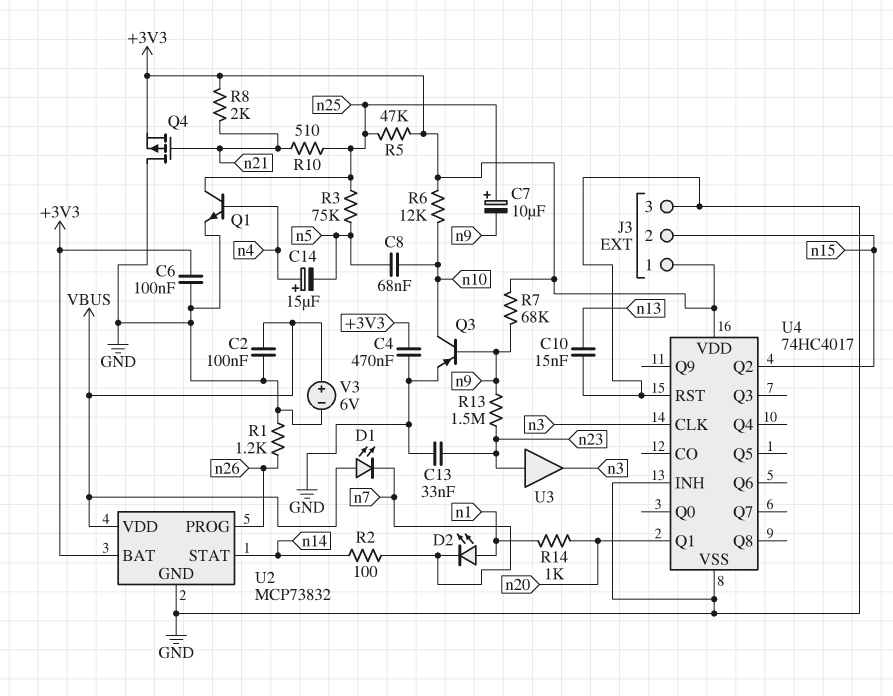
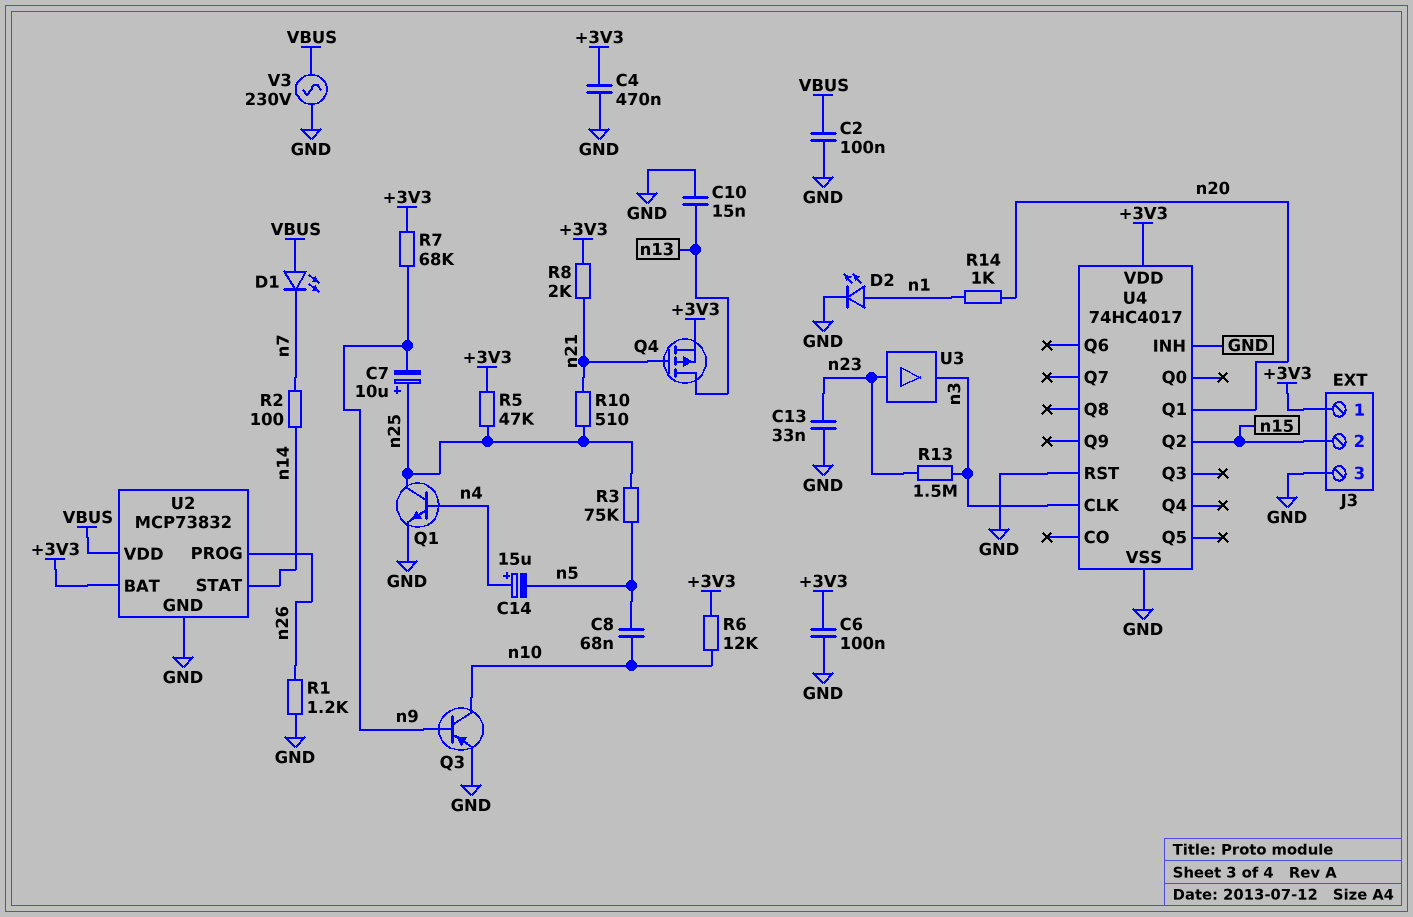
D2: LED (A n1, K n7) -> LED (A n1, K GND)
Q4: PMOS (G n21, D GND, S +3V3) -> PMOS (G n21, D n13, S +3V3)
R13: 1.5M (n9, n23) -> 1.5M (n3, n23)
V3: 6V (plus VBUS, minus GND) -> AC 230V (GND, VBUS)

